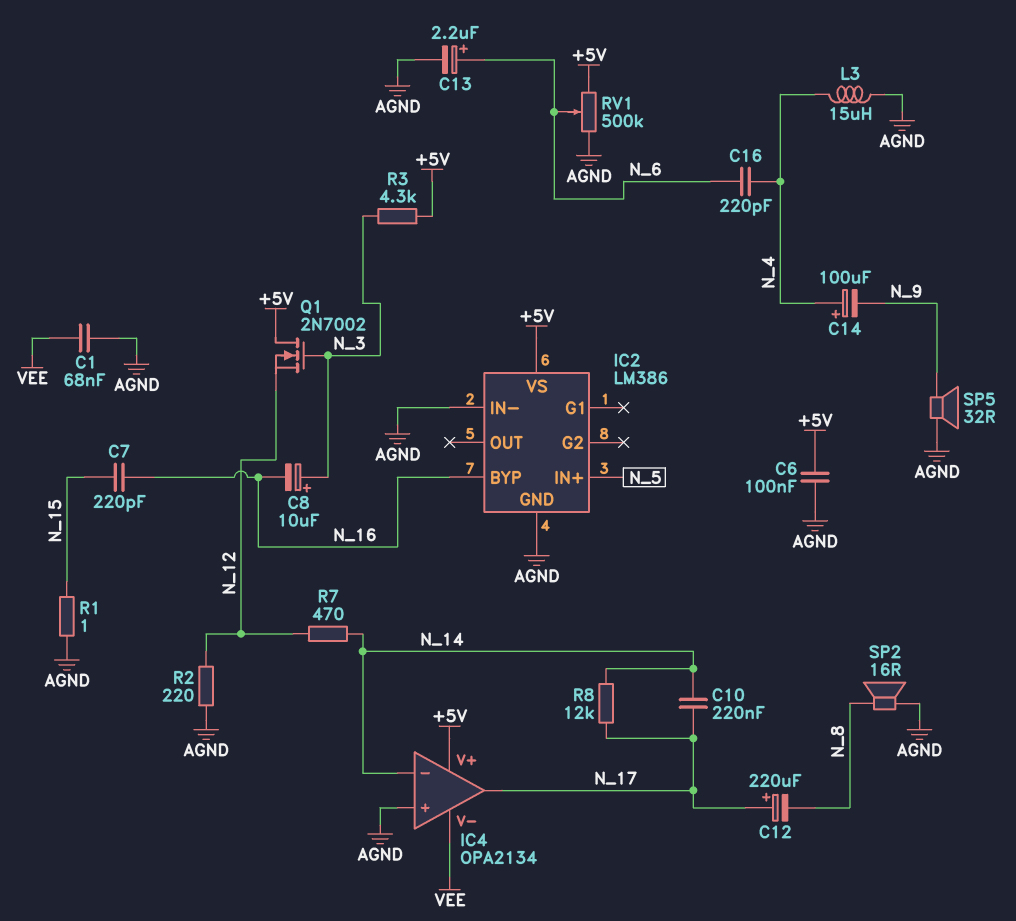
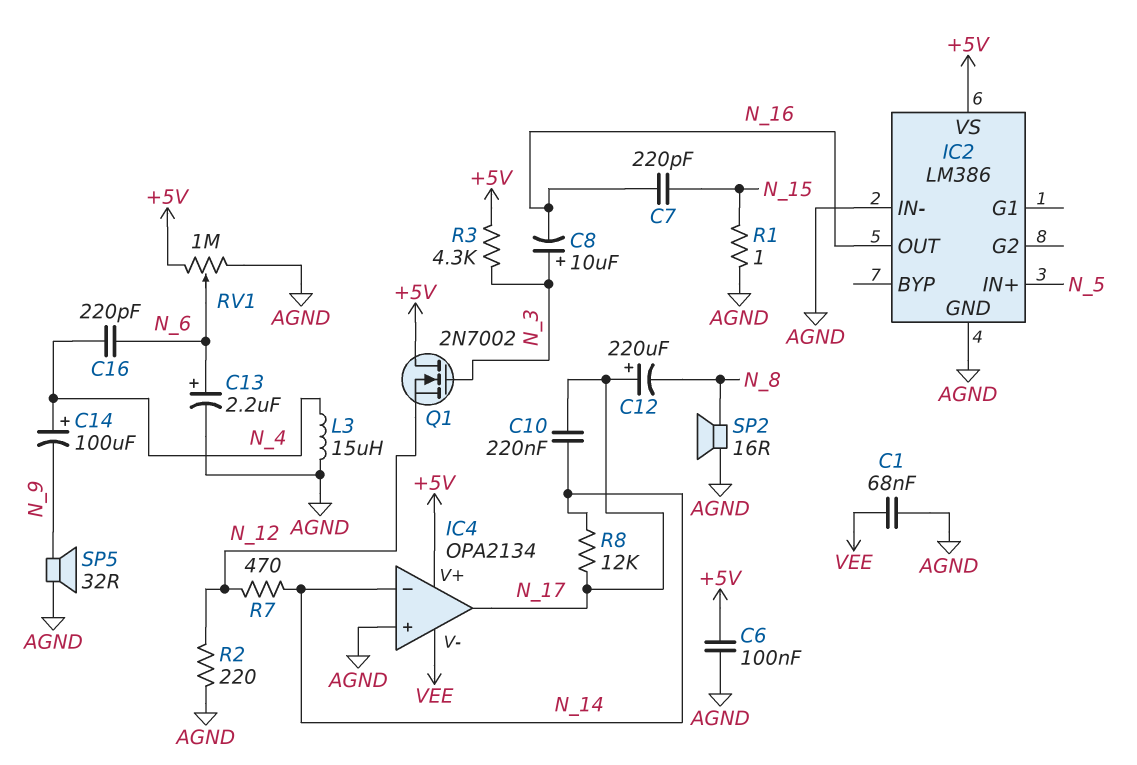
IC2 pin BYP: N_16 -> none
IC2 pin OUT: none -> N_16
RV1: 500k (+5V, AGND, wiper N_6) -> 1M (+5V, AGND, wiper N_6)

